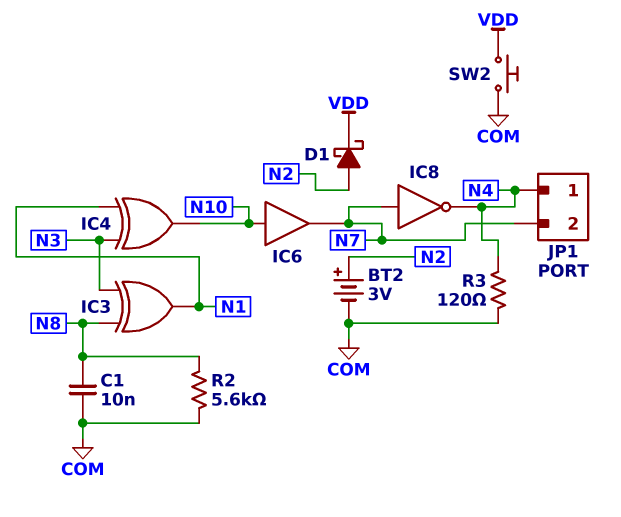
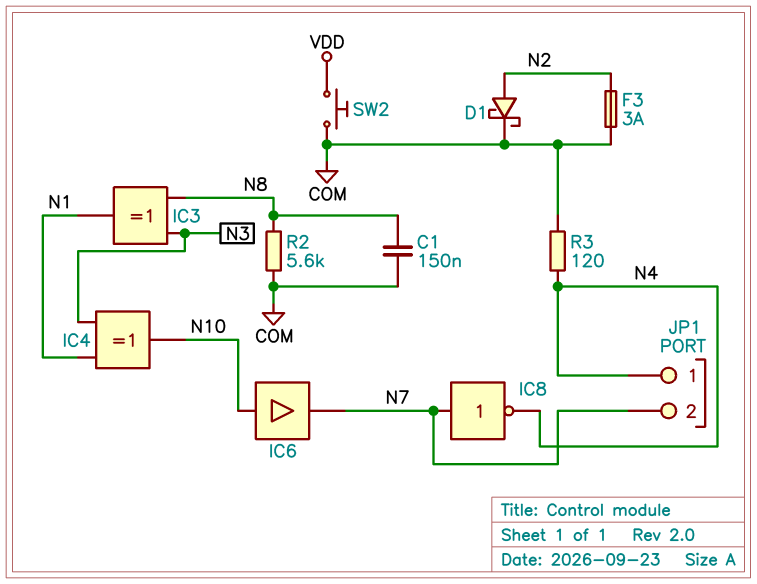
BT2: 3V (plus N2, minus COM) -> none
C1: 10nF (COM, N8) -> 150nF (COM, N8)
D1: schottky (A N2, K VDD) -> schottky (A N2, K COM)
F3: none -> 3A (COM, N2)

